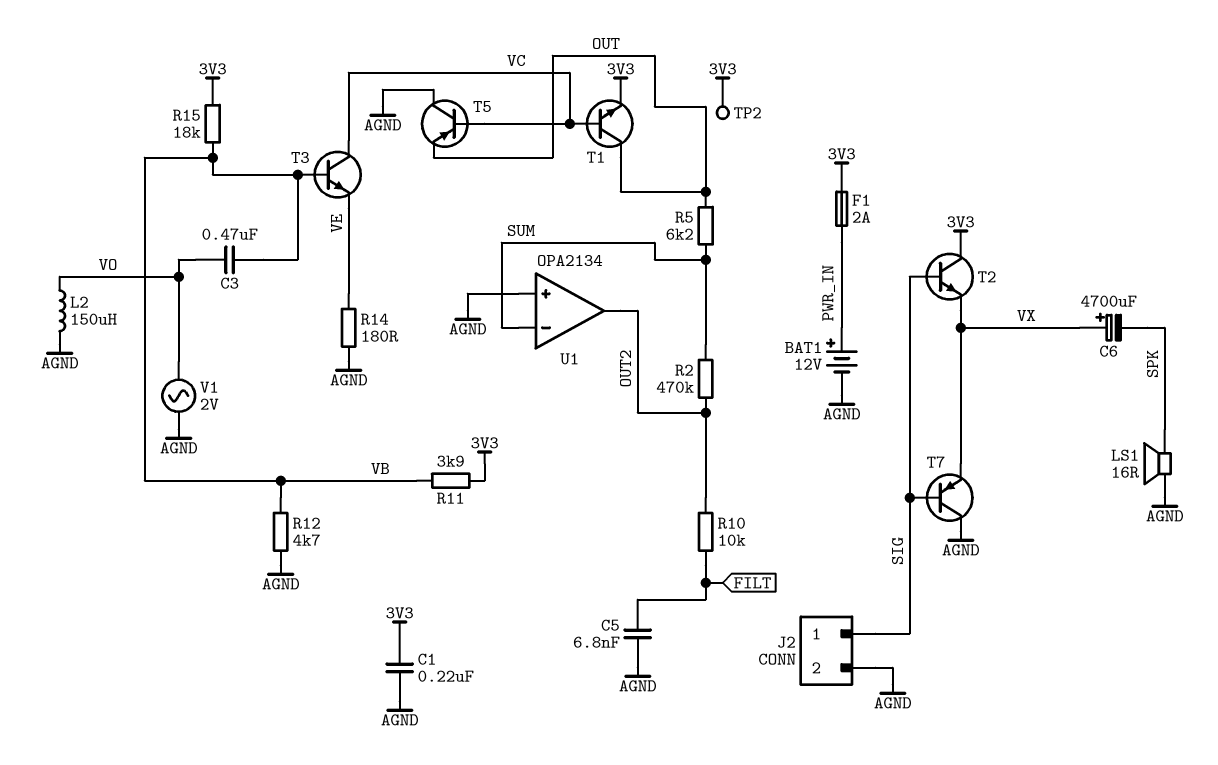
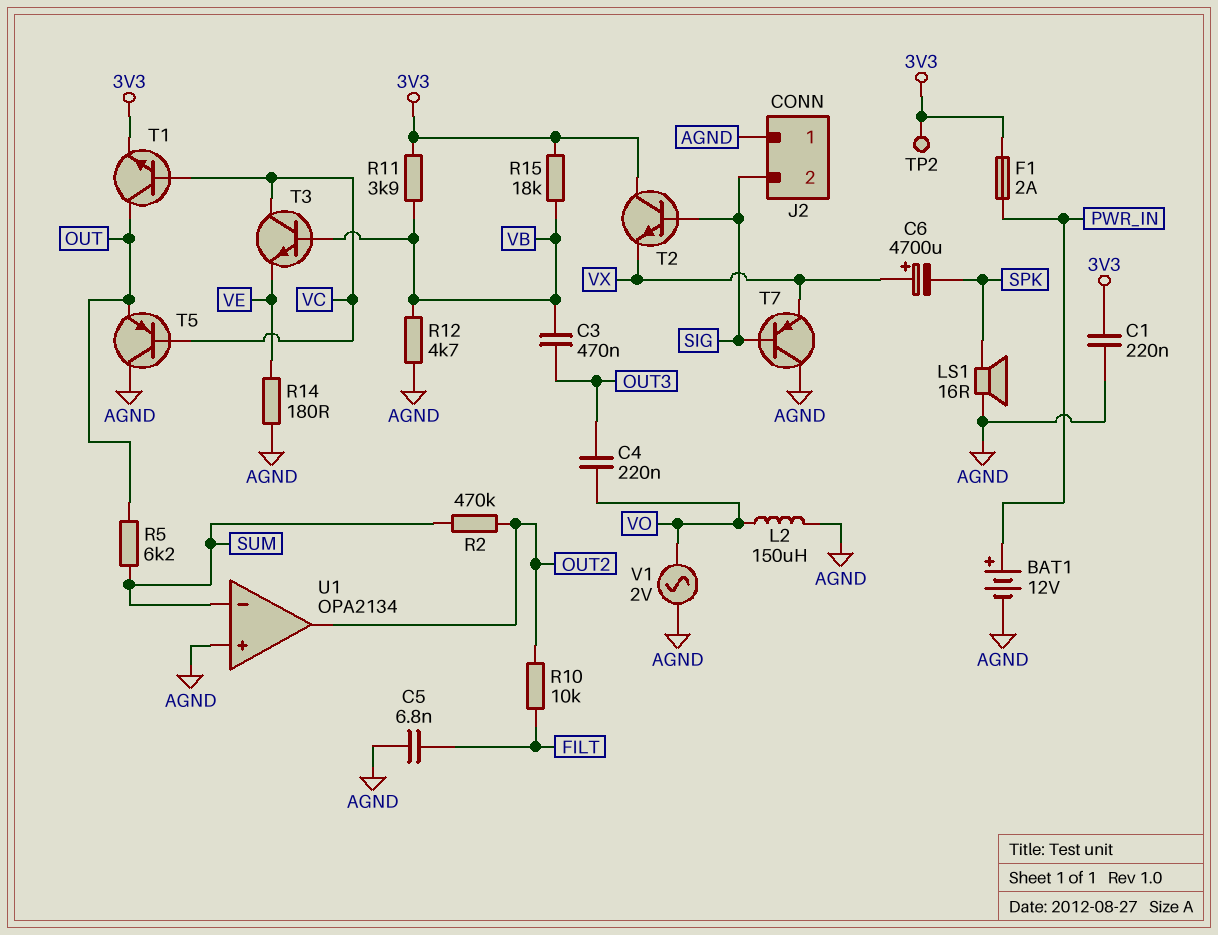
C3: 470nF (VB, VO) -> 470nF (OUT3, VB)
C4: none -> 220nF (OUT3, VO)
J2 pin 1: SIG -> AGND
J2 pin 2: AGND -> SIG

